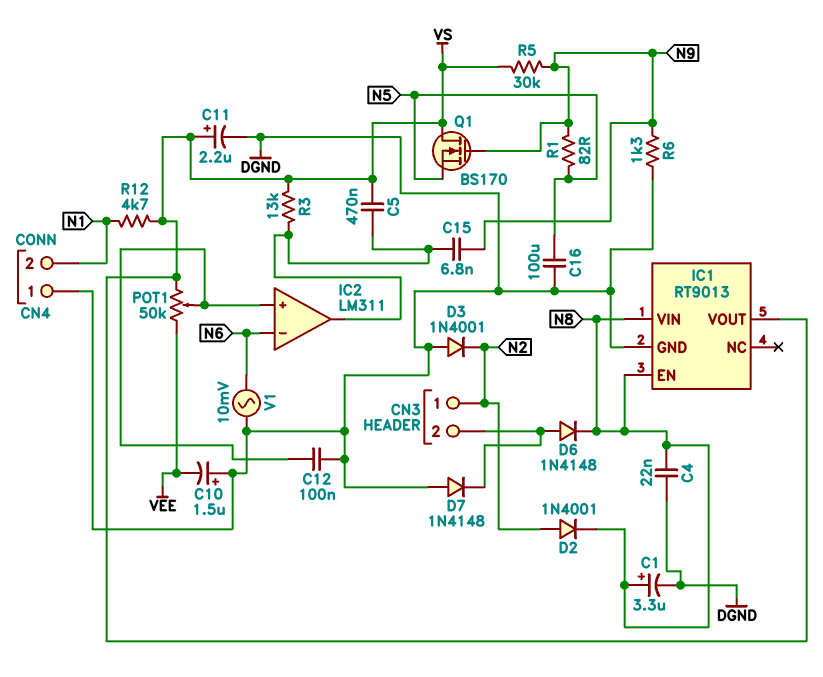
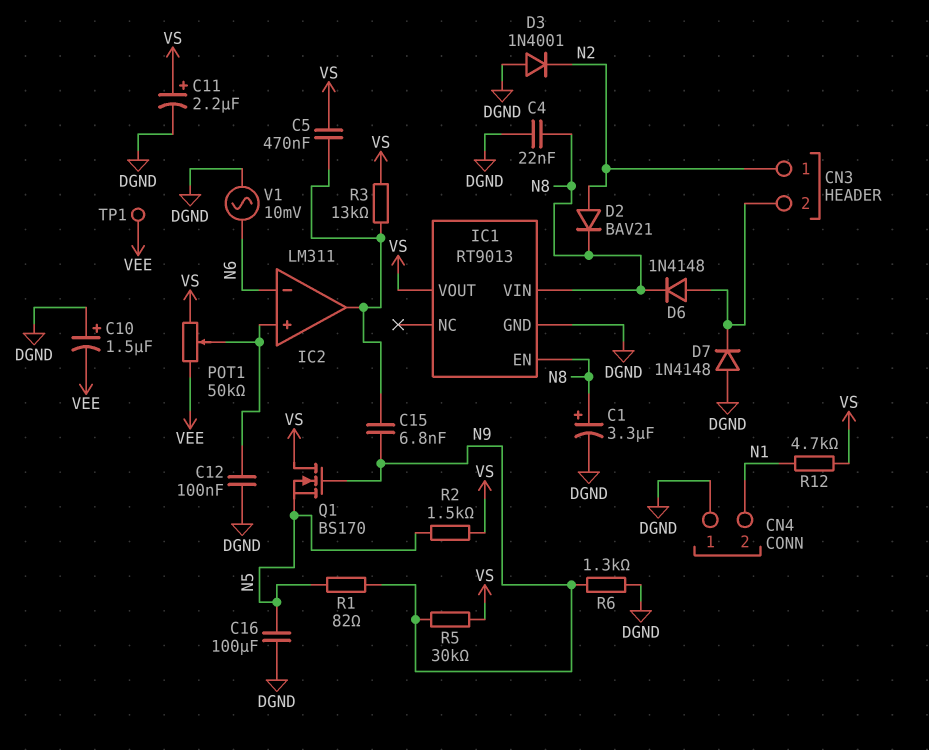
D2: diode 1N4001 (A N2, K N8) -> diode BAV21 (A N2, K N8)
R2: none -> 1.5k (N5, VS)
TP1: none -> test point (VEE)

